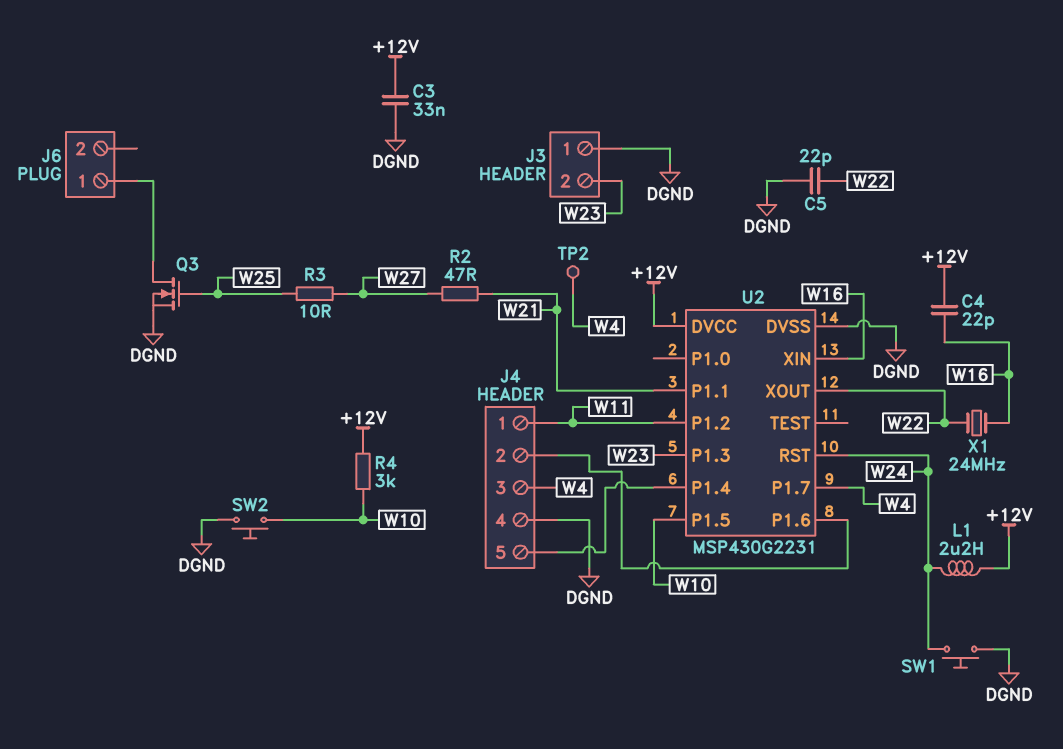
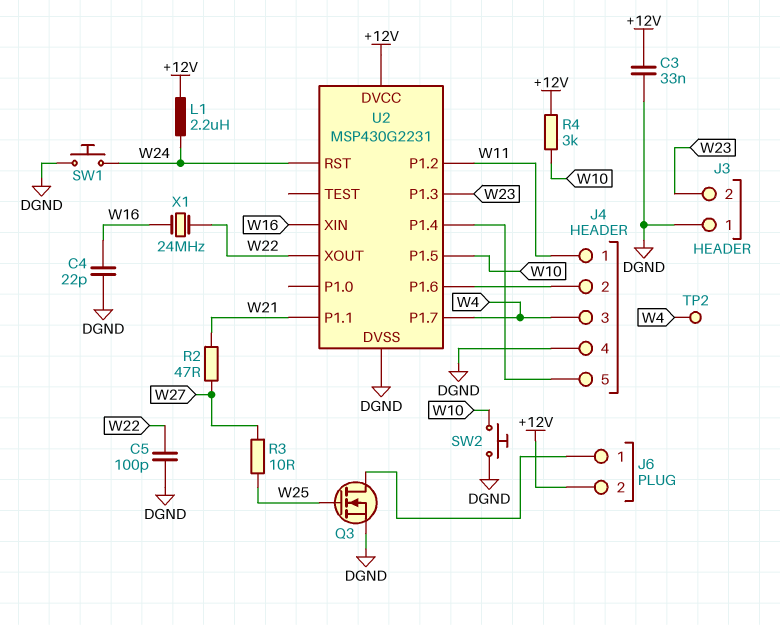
C4: 22pF (+12V, W16) -> 22pF (DGND, W16)
C5: 22pF (DGND, W22) -> 100pF (DGND, W22)
J6 pin 2: none -> +12V

